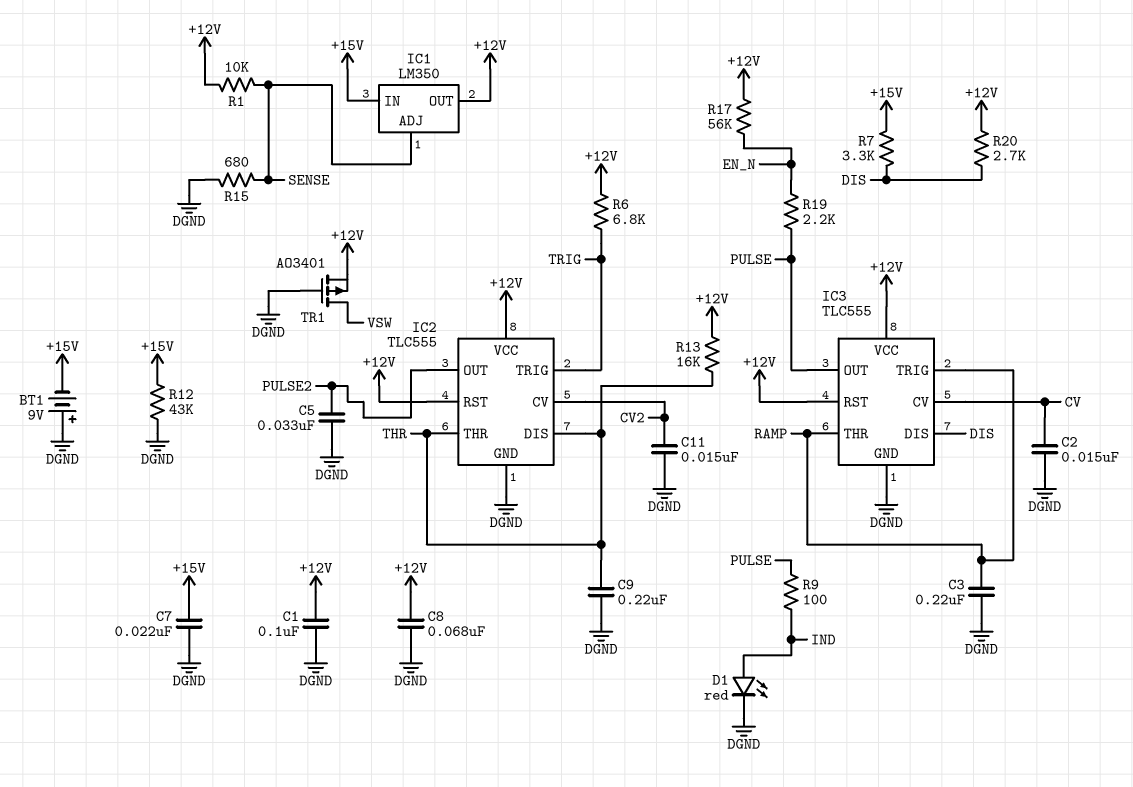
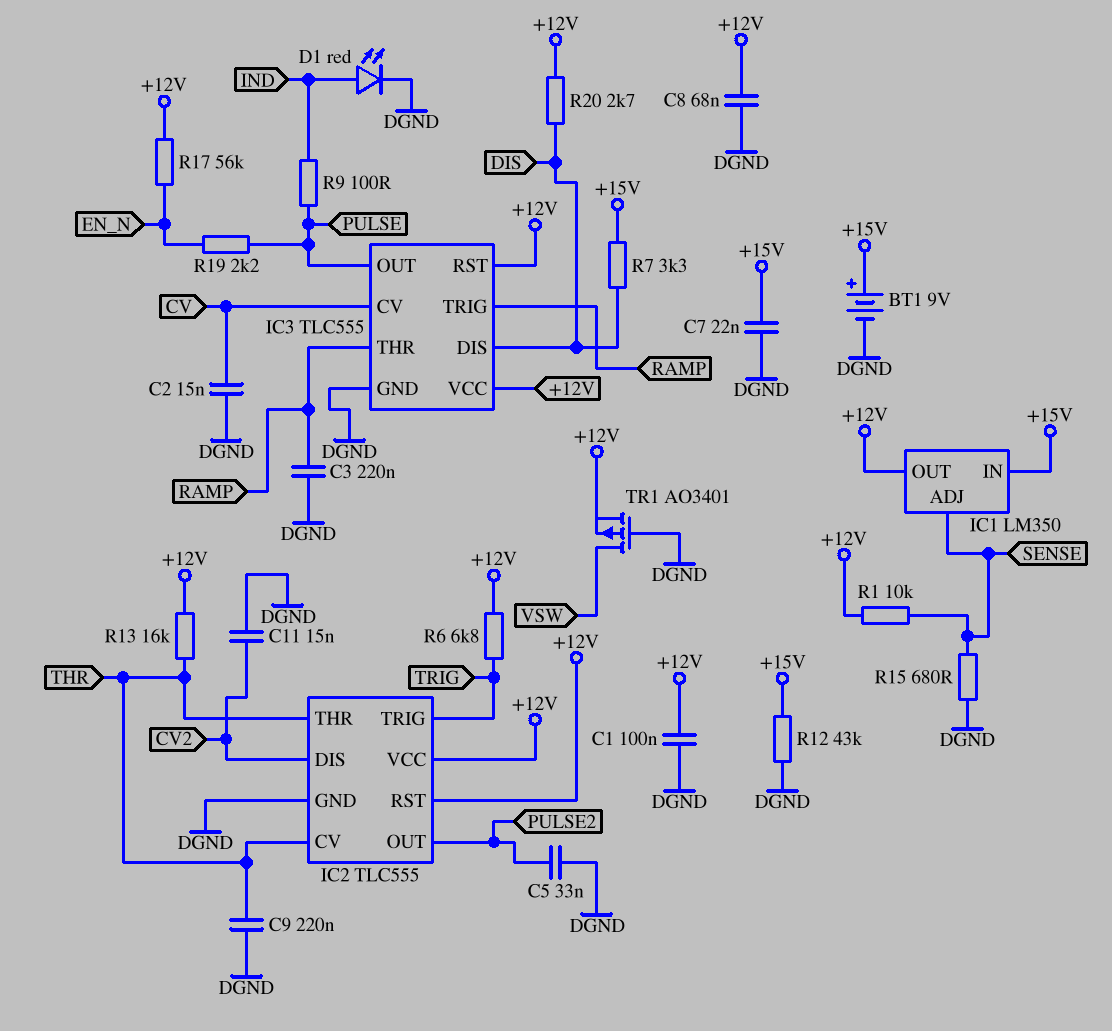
BT1: 9V (plus DGND, minus +15V) -> 9V (plus +15V, minus DGND)
IC2 pin CV: CV2 -> THR
IC2 pin DIS: THR -> CV2

